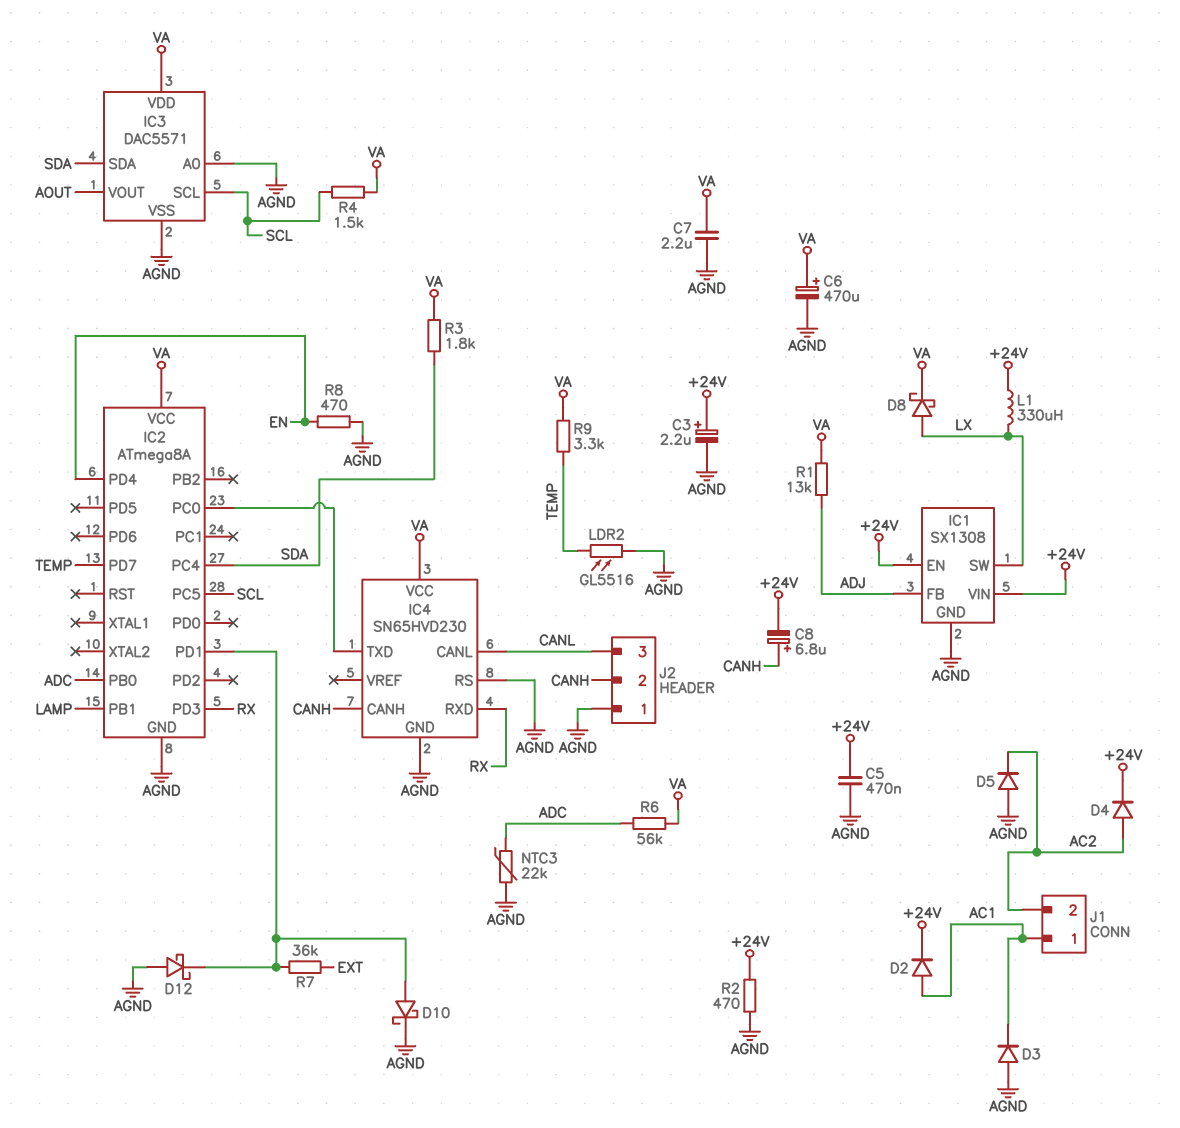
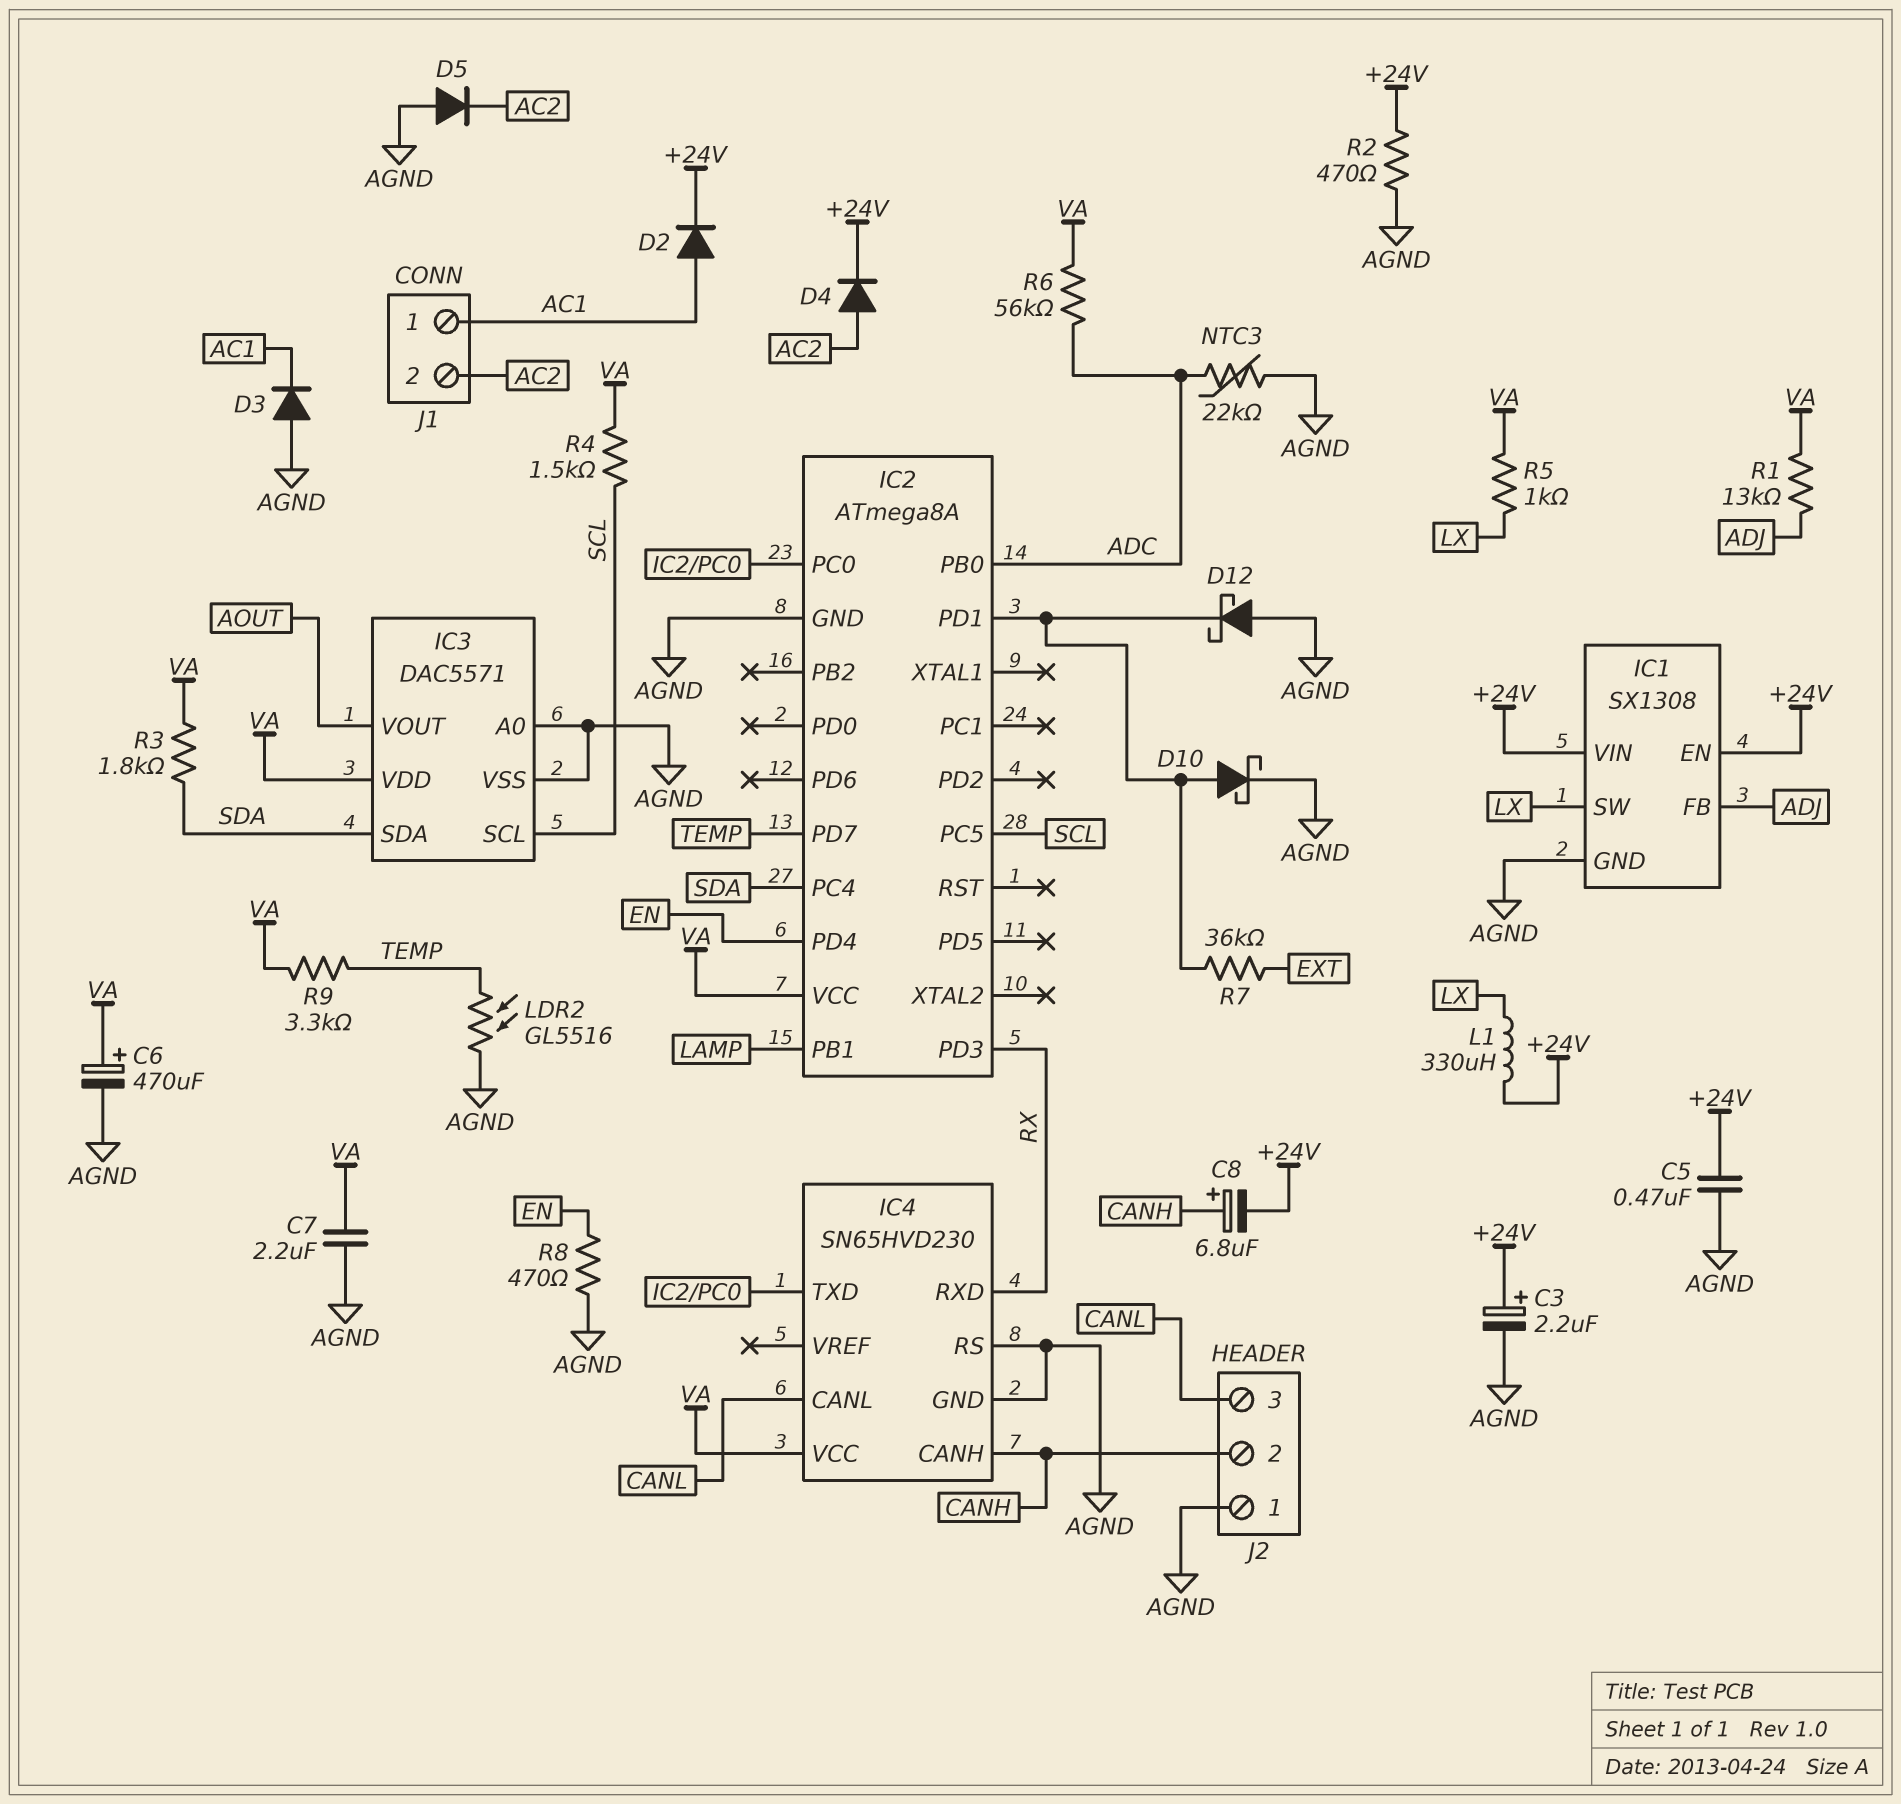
D8: schottky (A LX, K VA) -> none
R5: none -> 1k (LX, VA)

